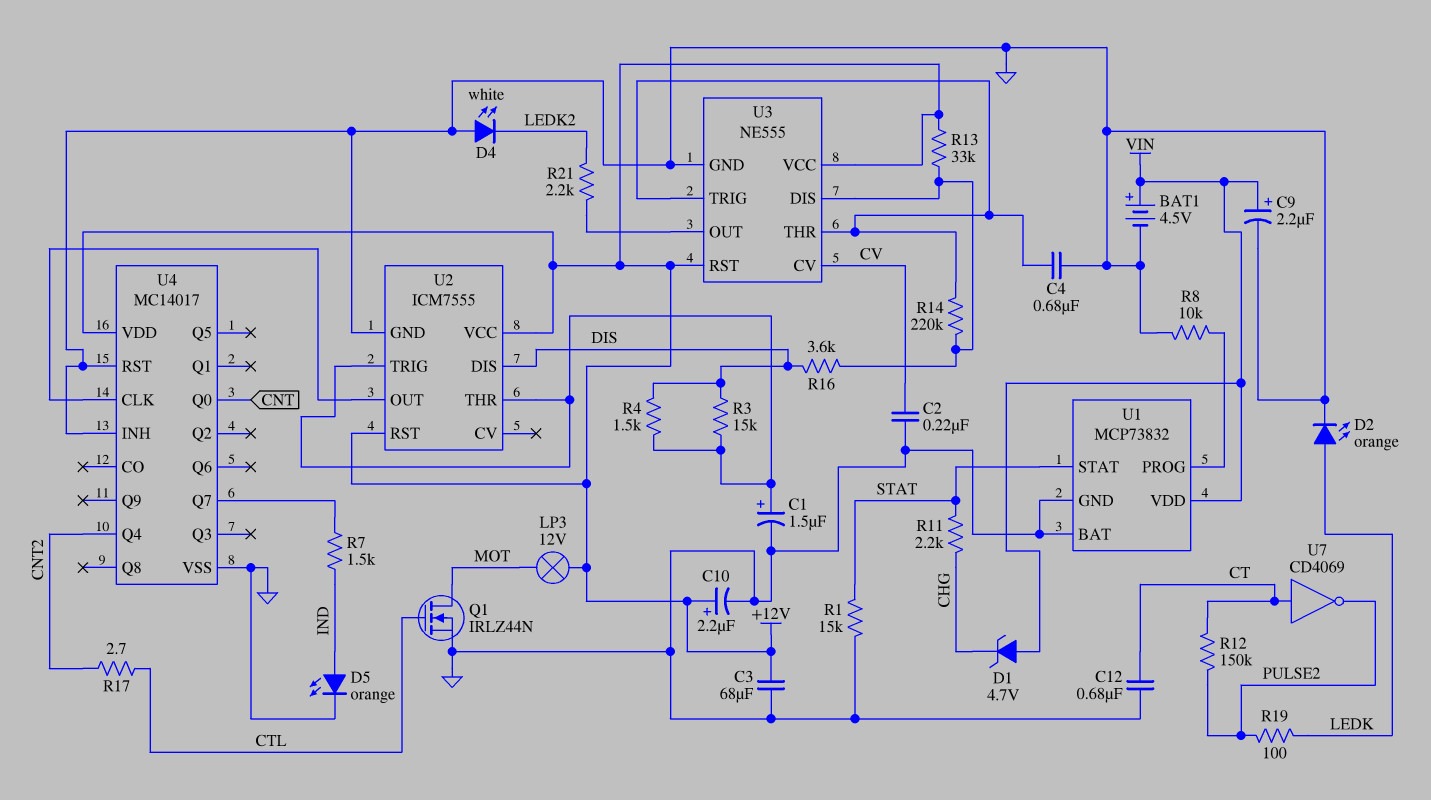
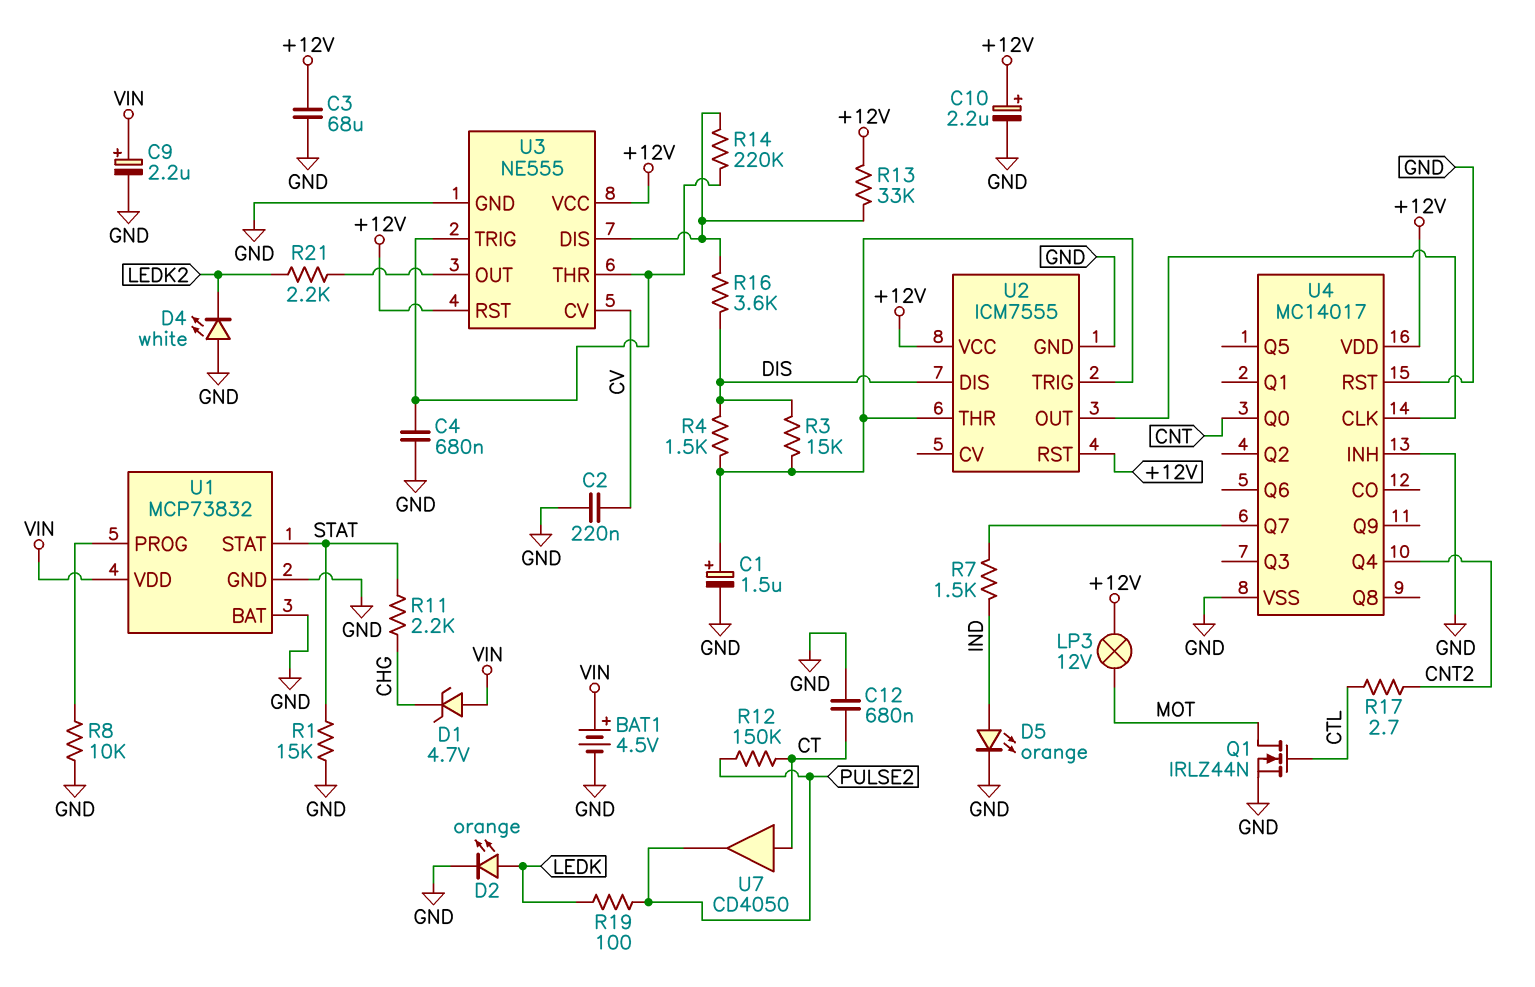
U7: NOT CD4069 (in CT, out PULSE2) -> buffer CD4050 (in CT, out PULSE2)

